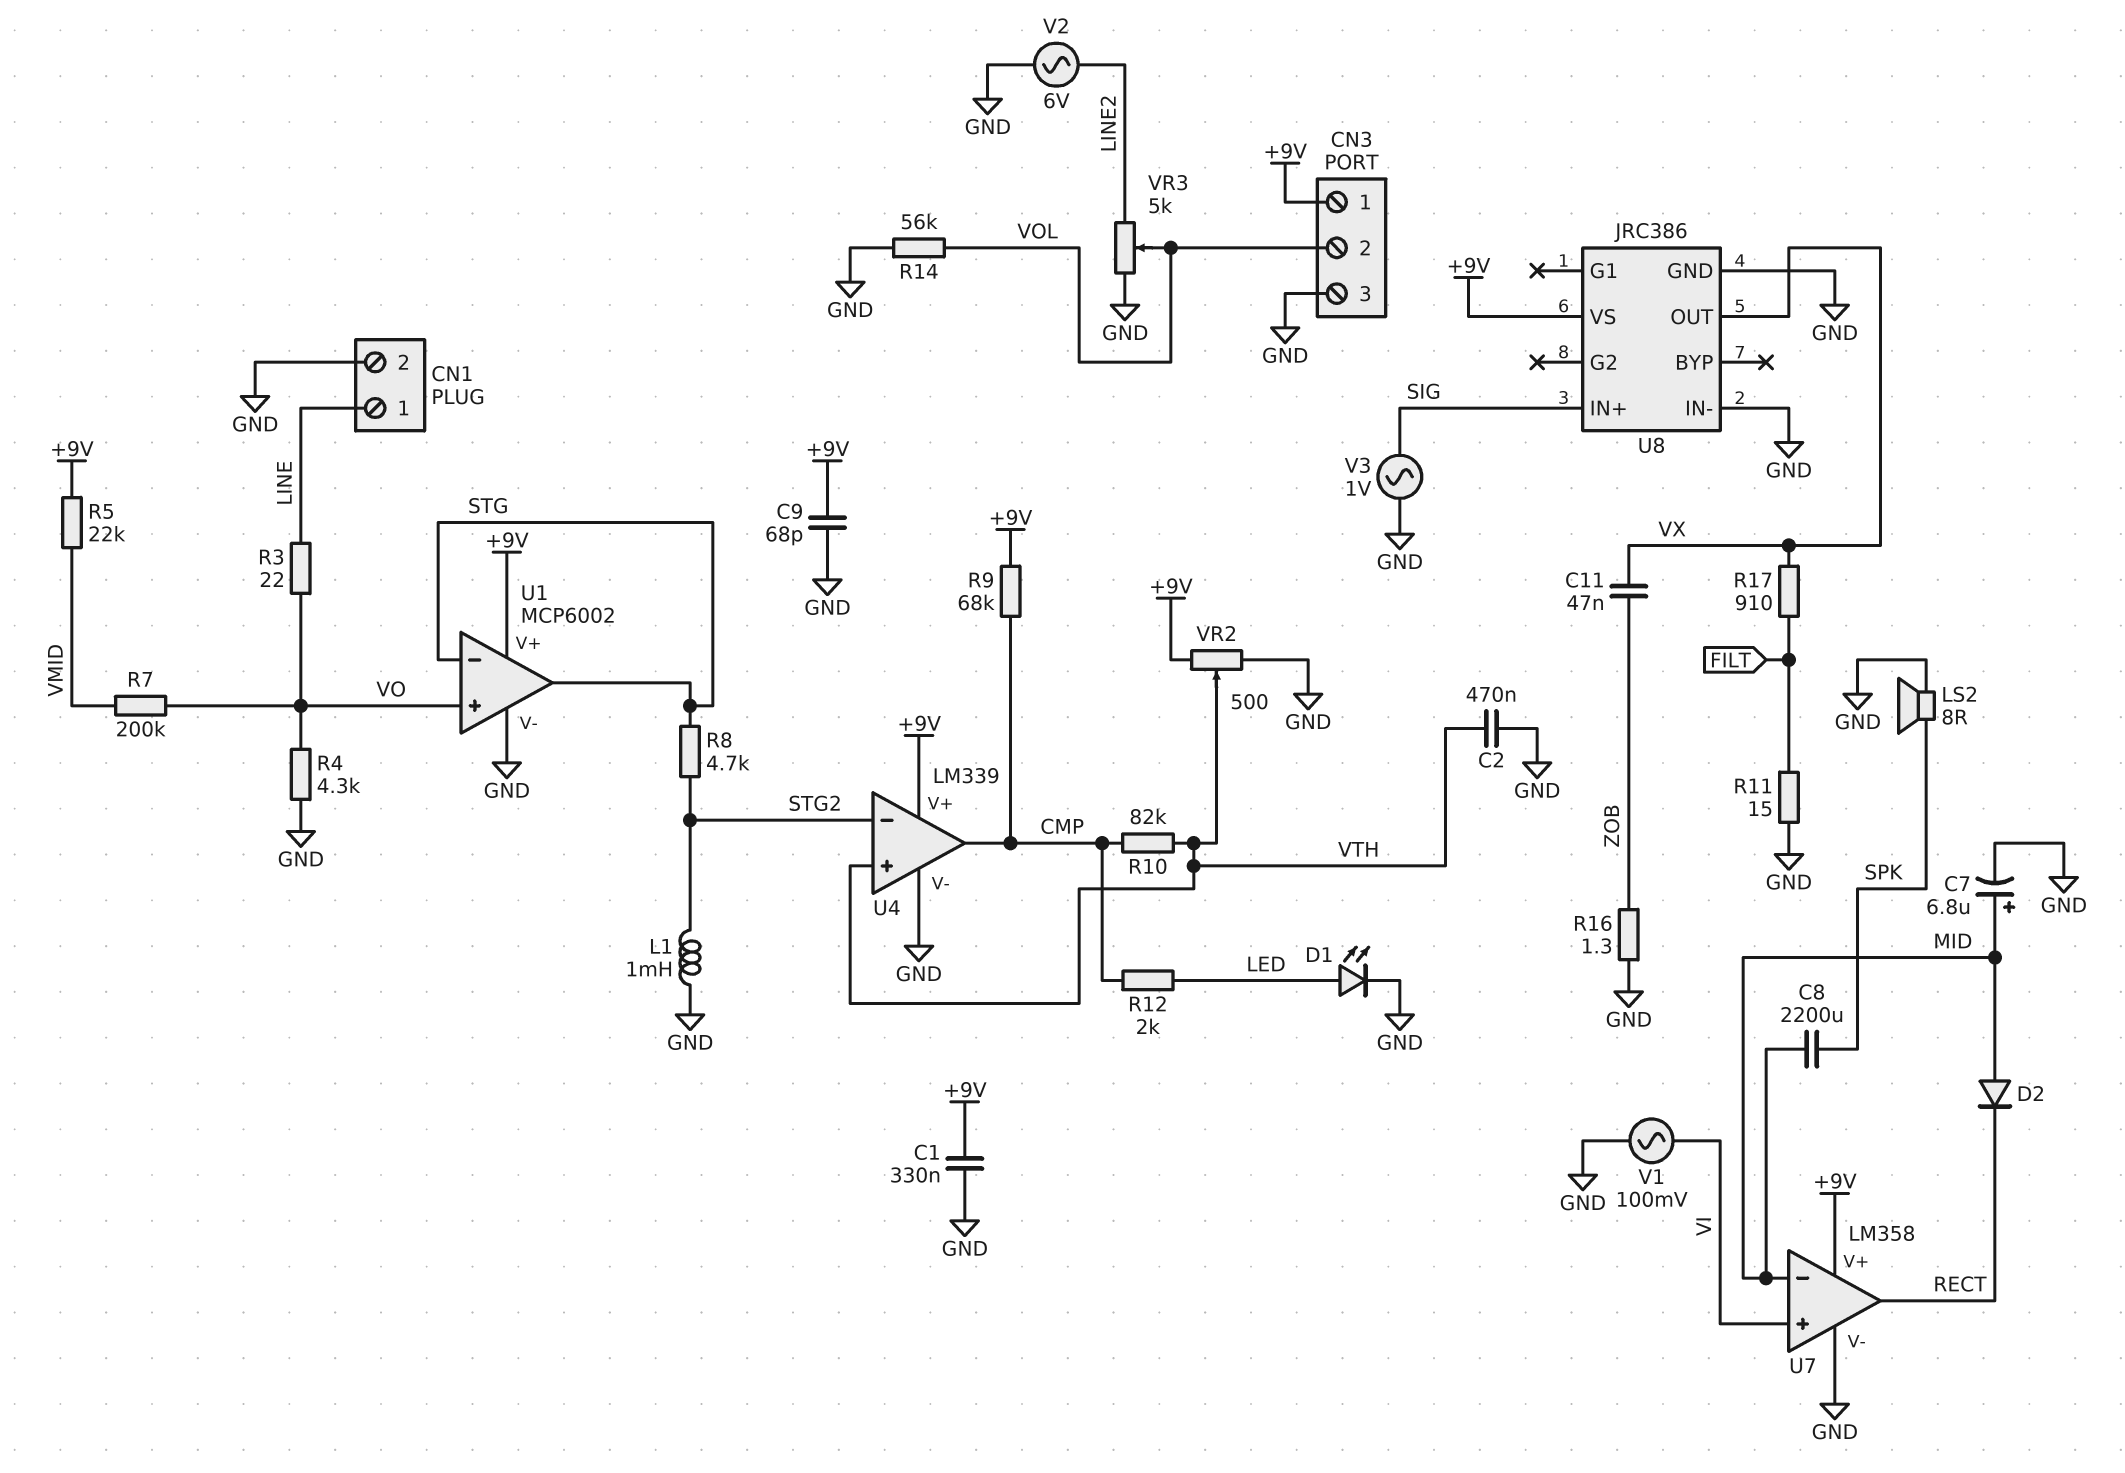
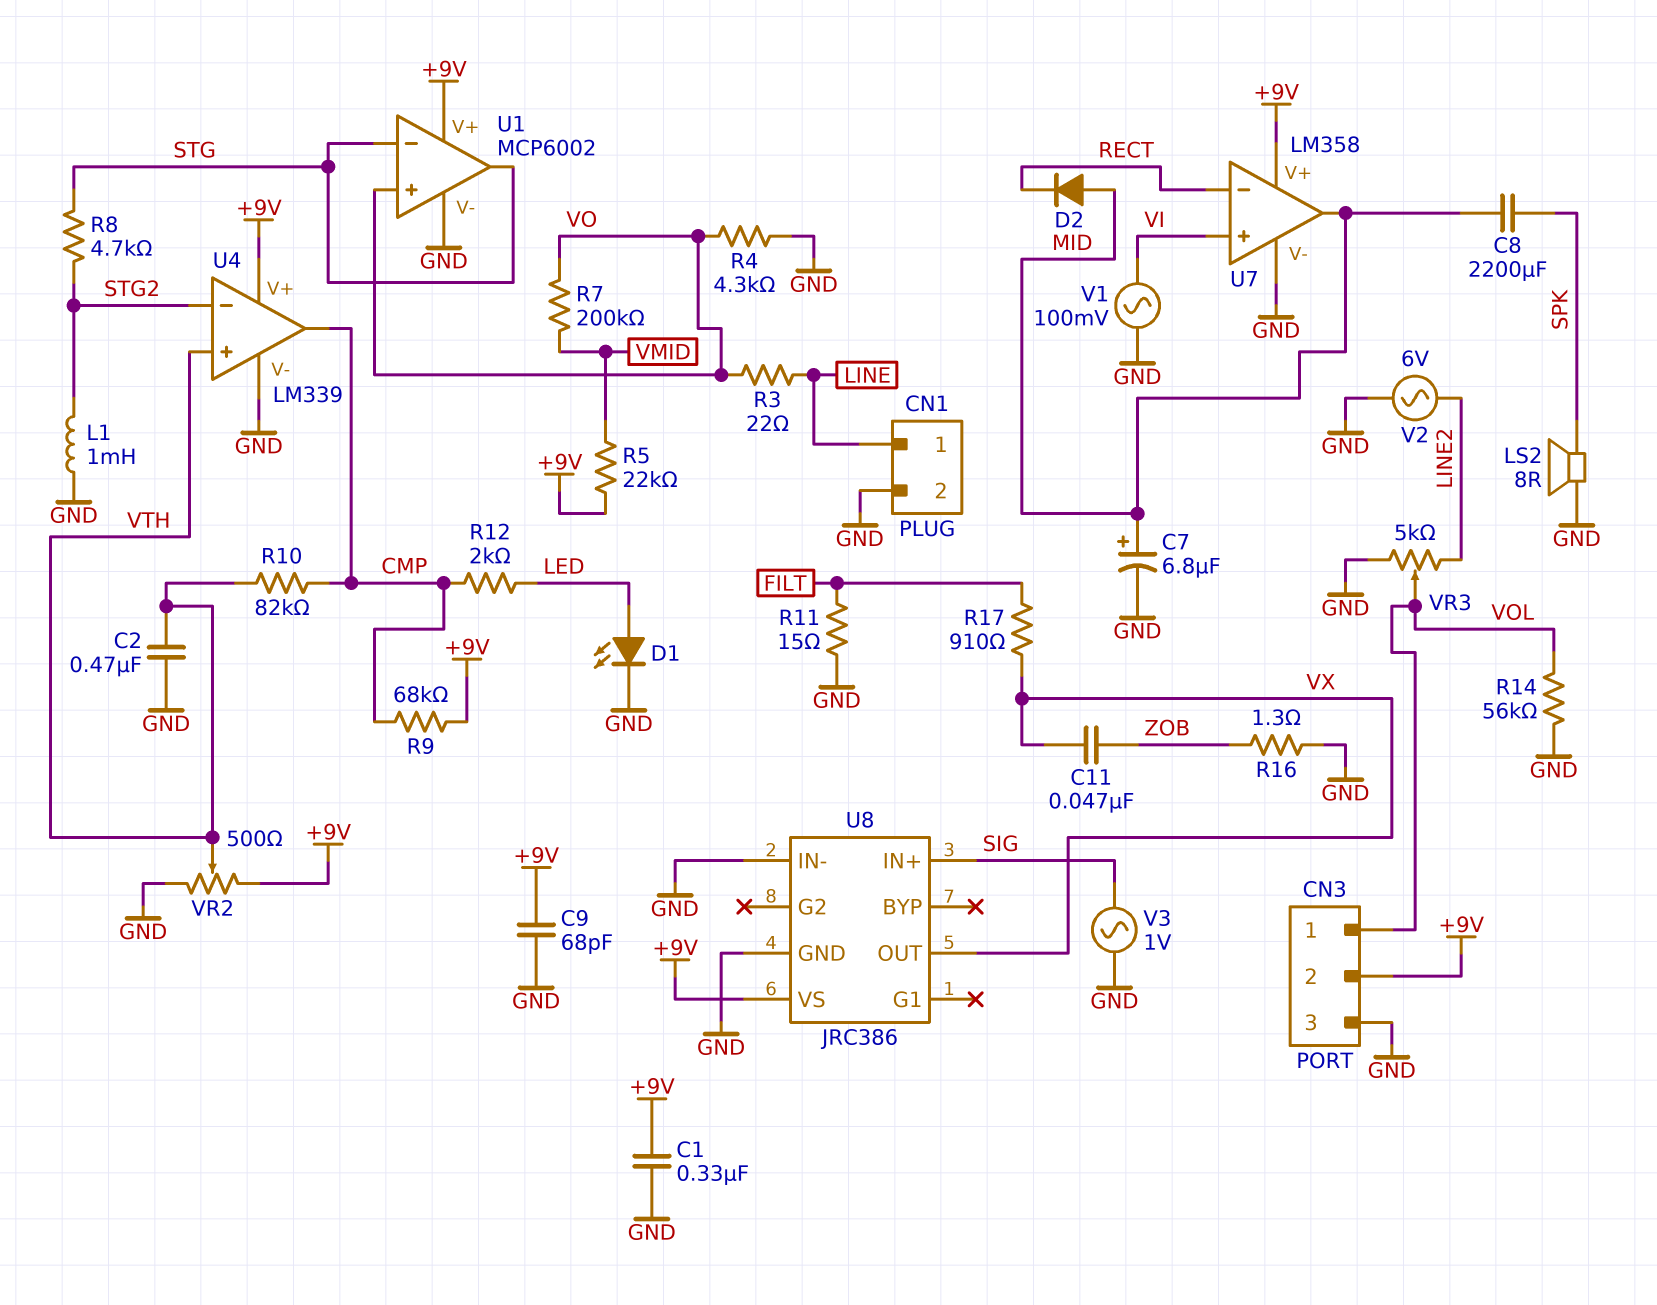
CN3 pin 1: +9V -> VOL
CN3 pin 2: VOL -> +9V
U7 pin in-: MID -> RECT
U7 pin out: RECT -> MID

